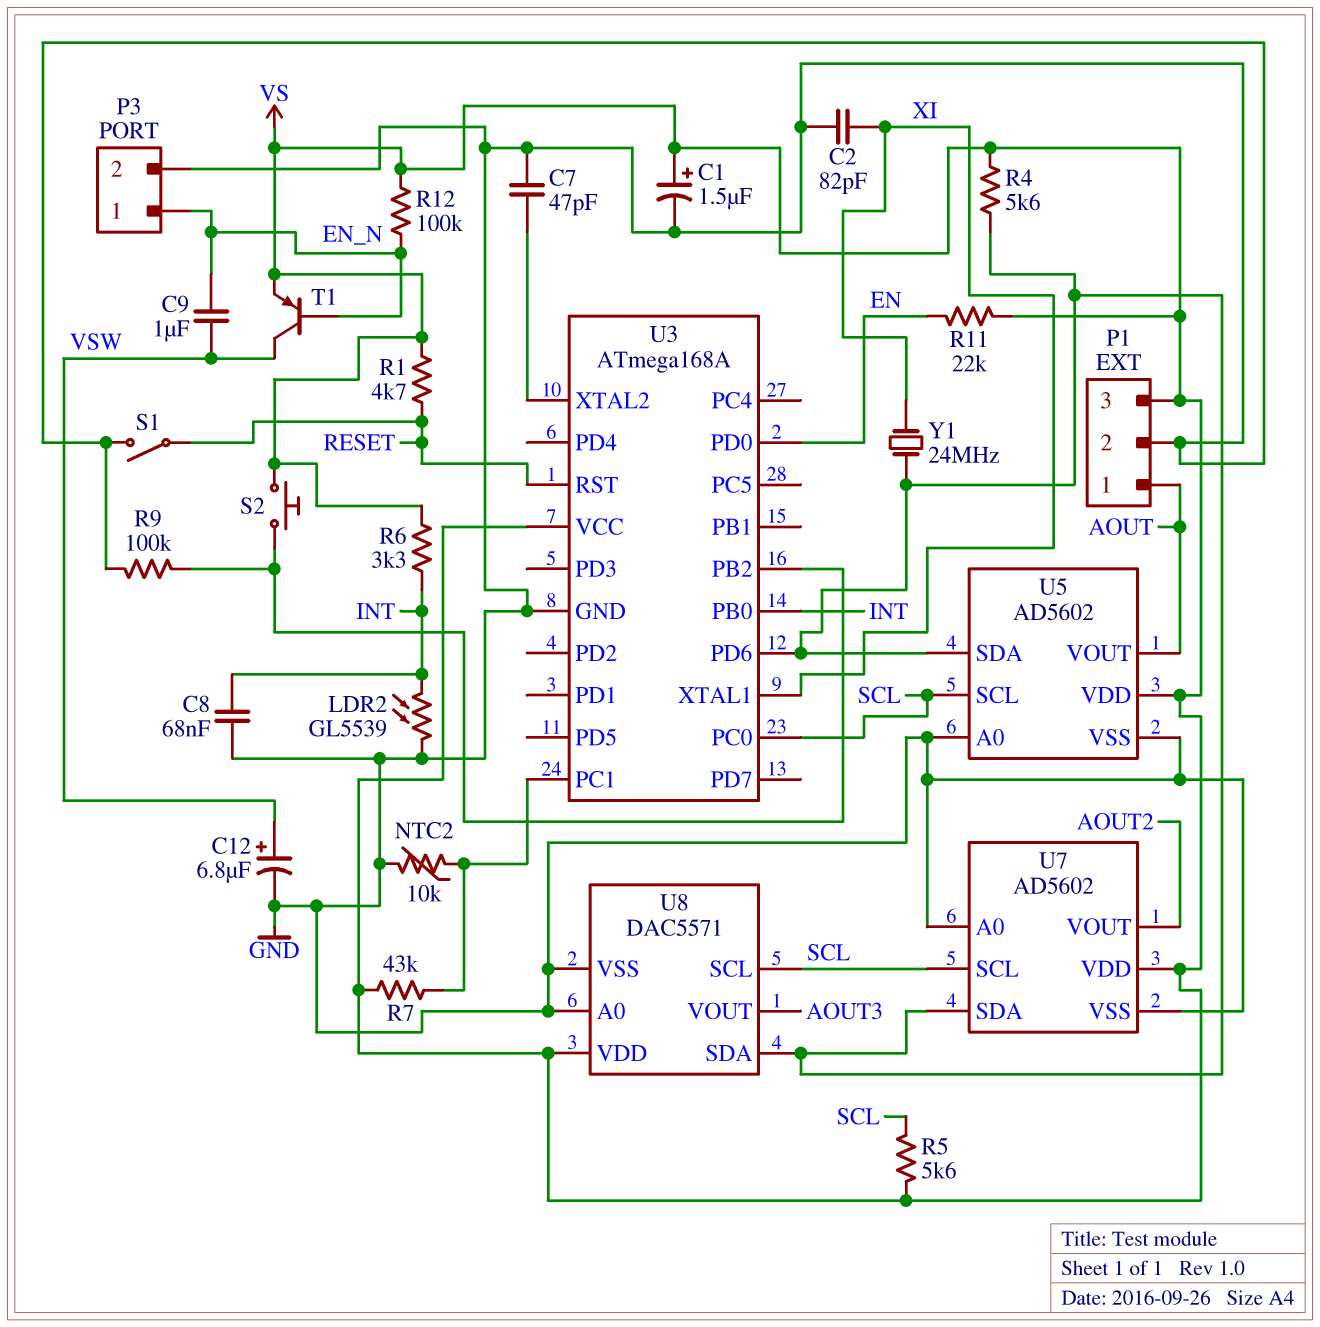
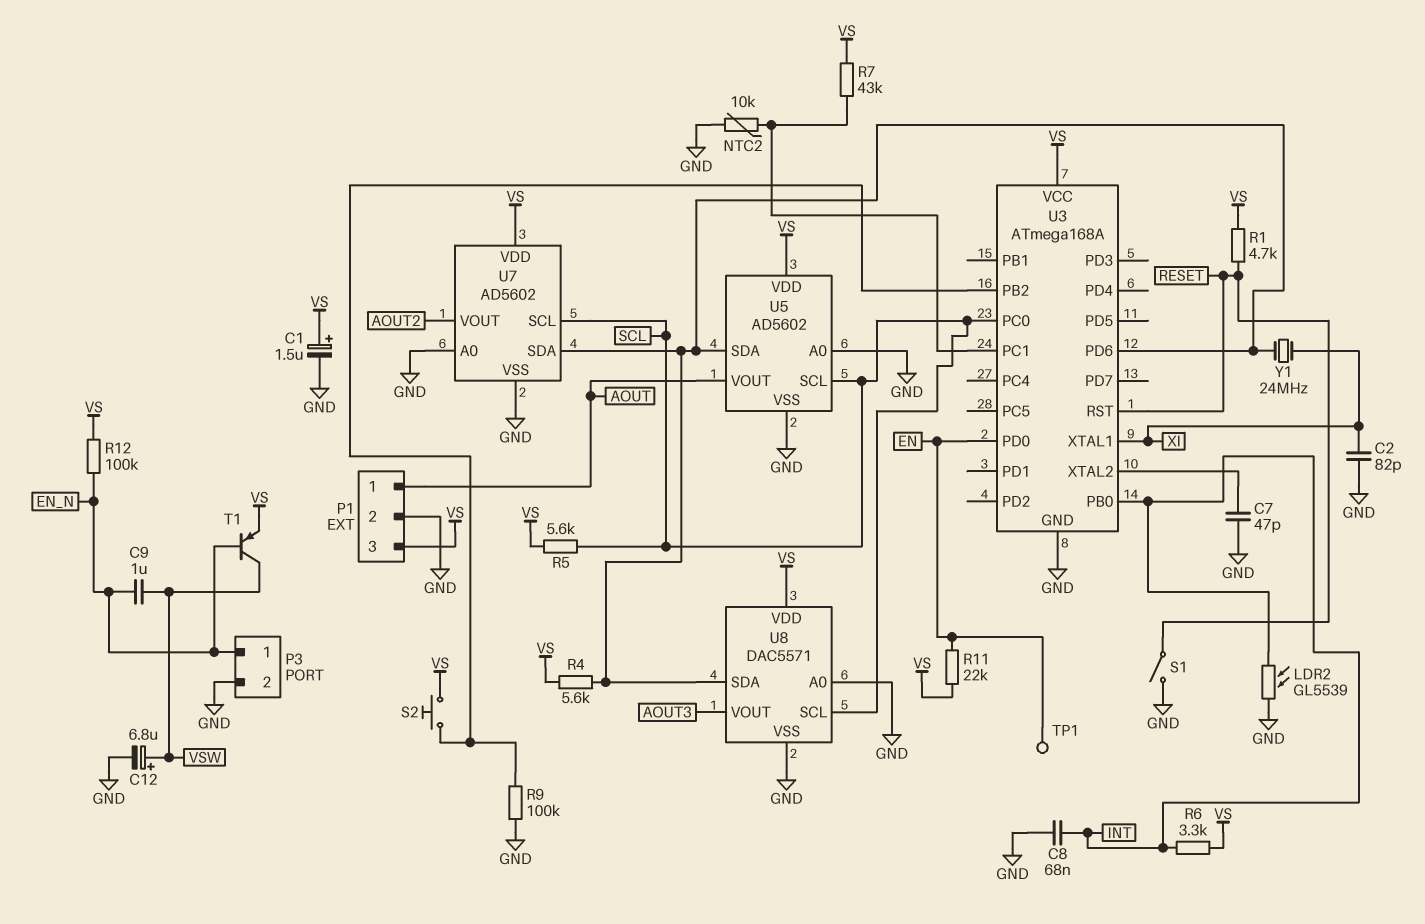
TP1: none -> test point (EN)

